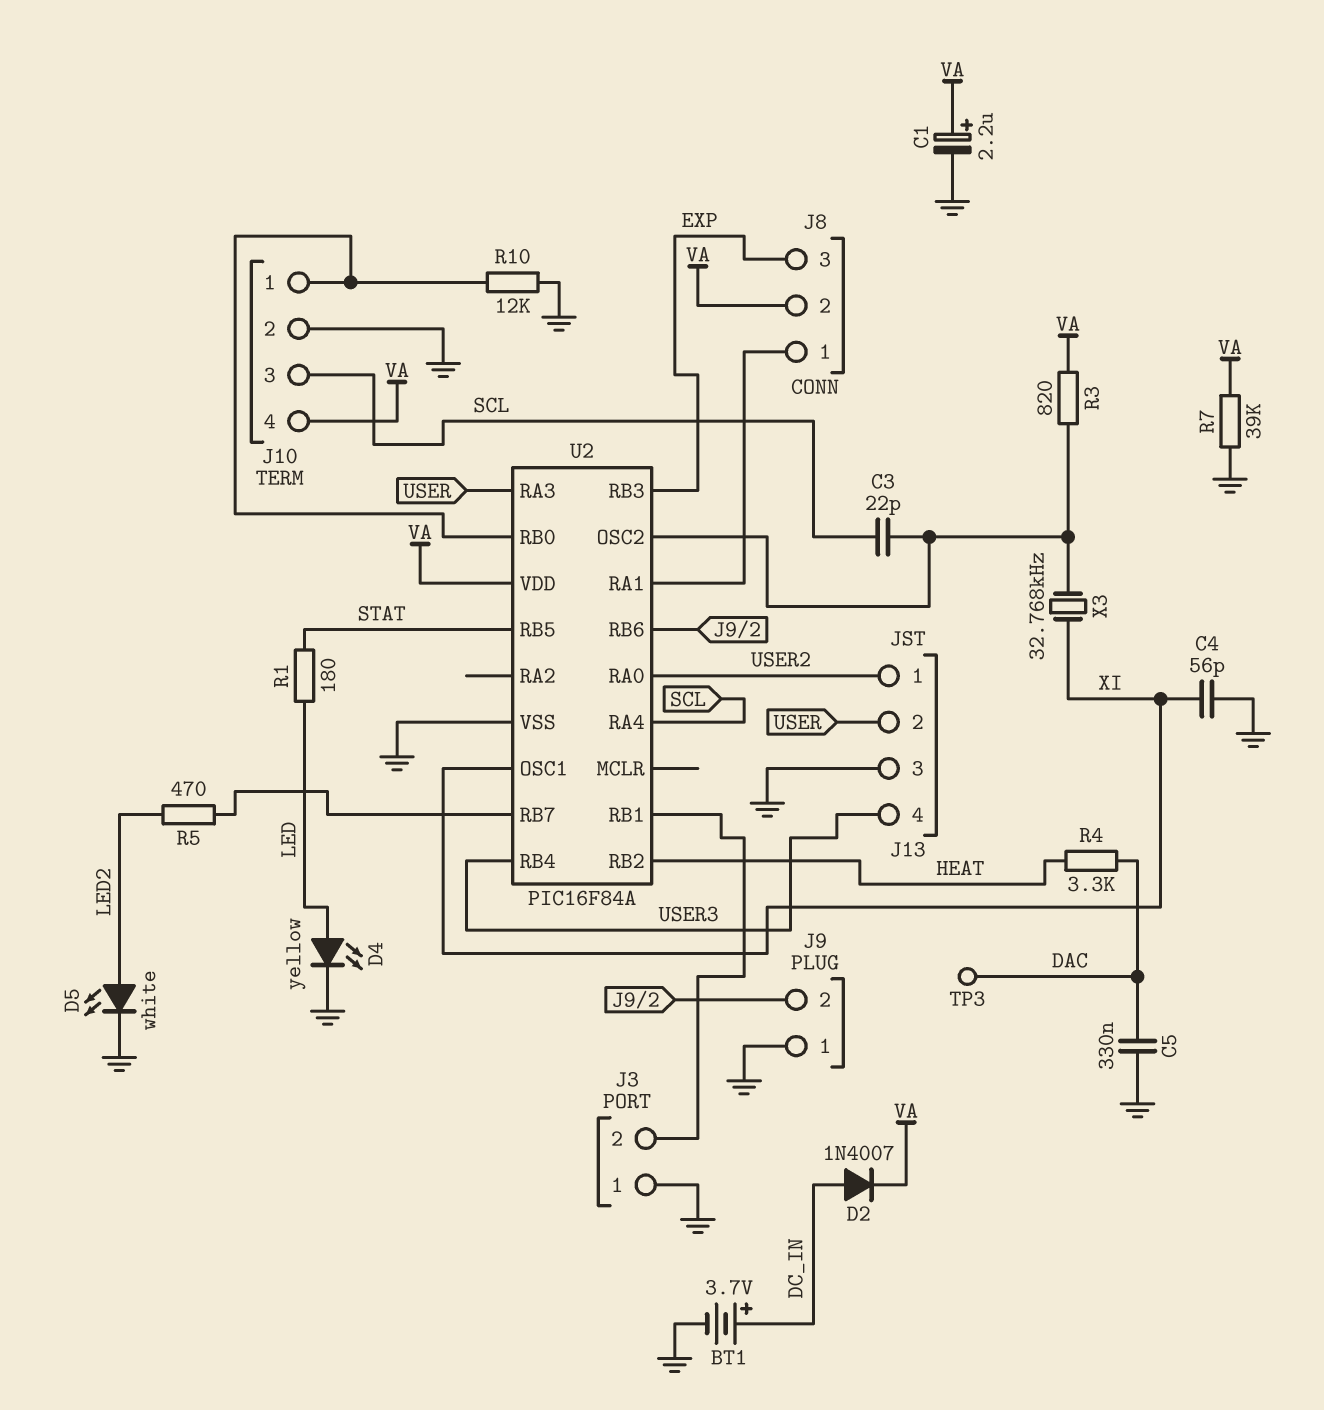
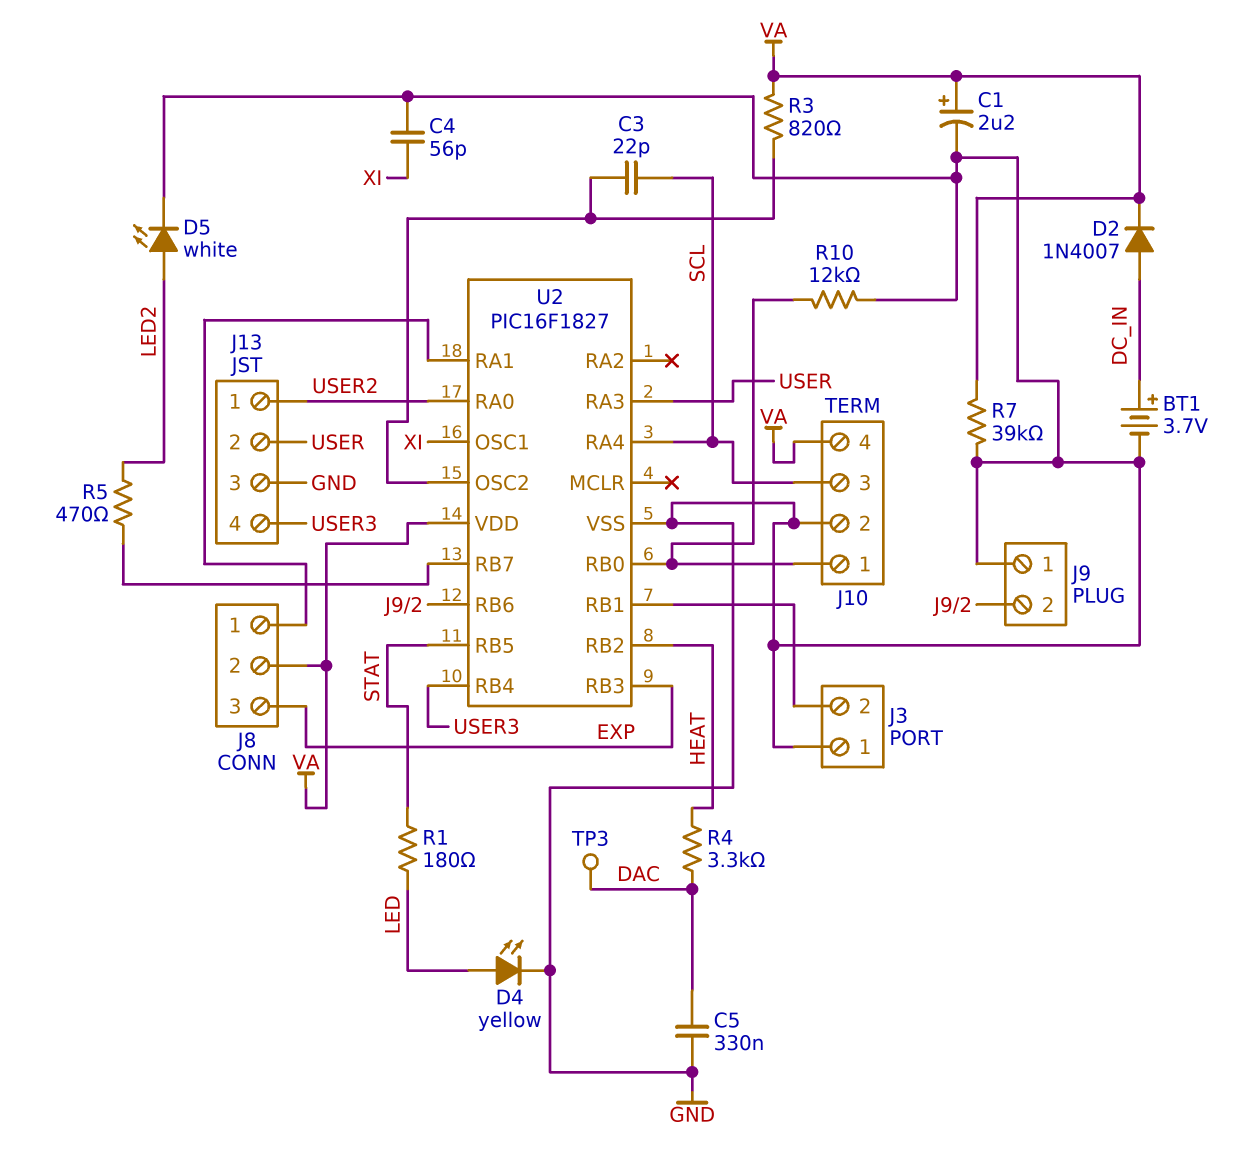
U2: PIC16F84A -> PIC16F1827
X3: 32.768kHz (U2/OSC2, XI) -> none

